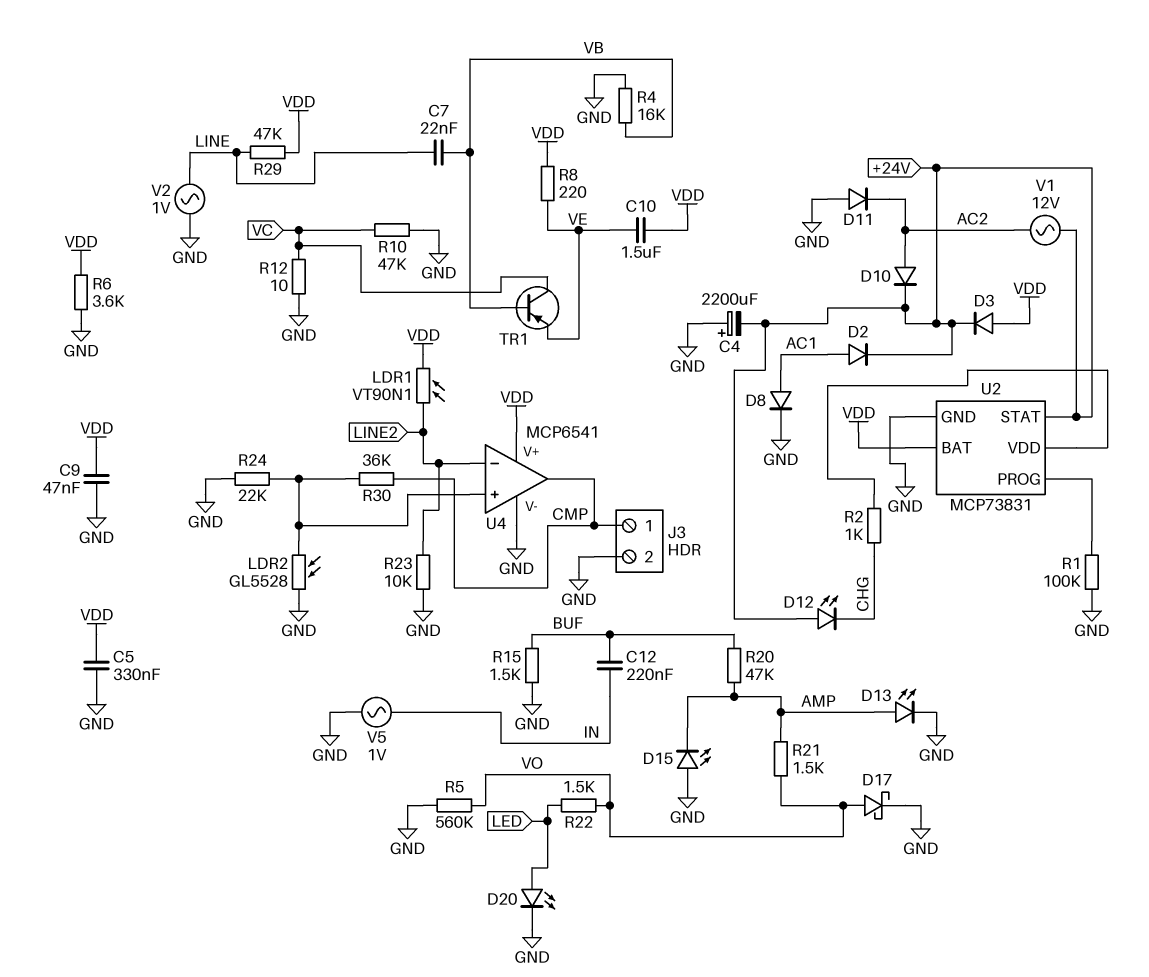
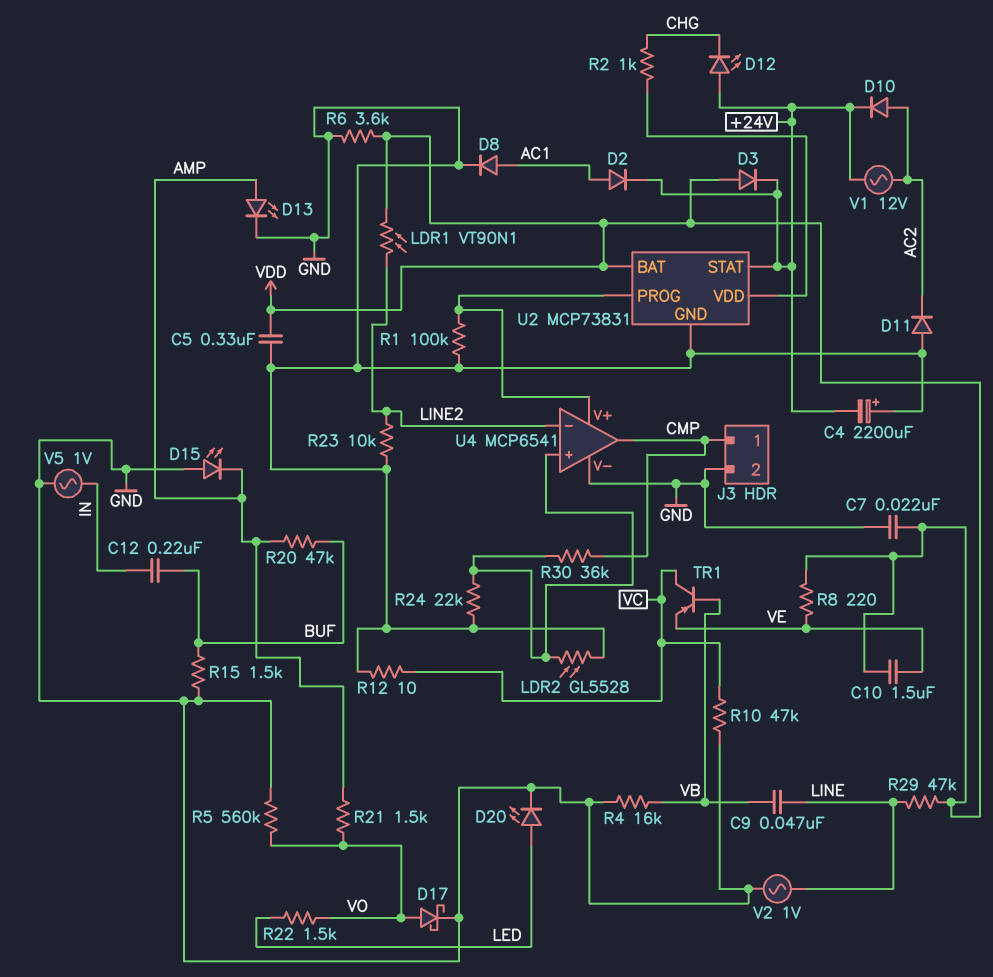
C7: 22nF (LINE, VB) -> 22nF (GND, VDD)
C9: 47nF (GND, VDD) -> 47nF (LINE, VB)
U4 pin V+: VDD -> U2/PROG

